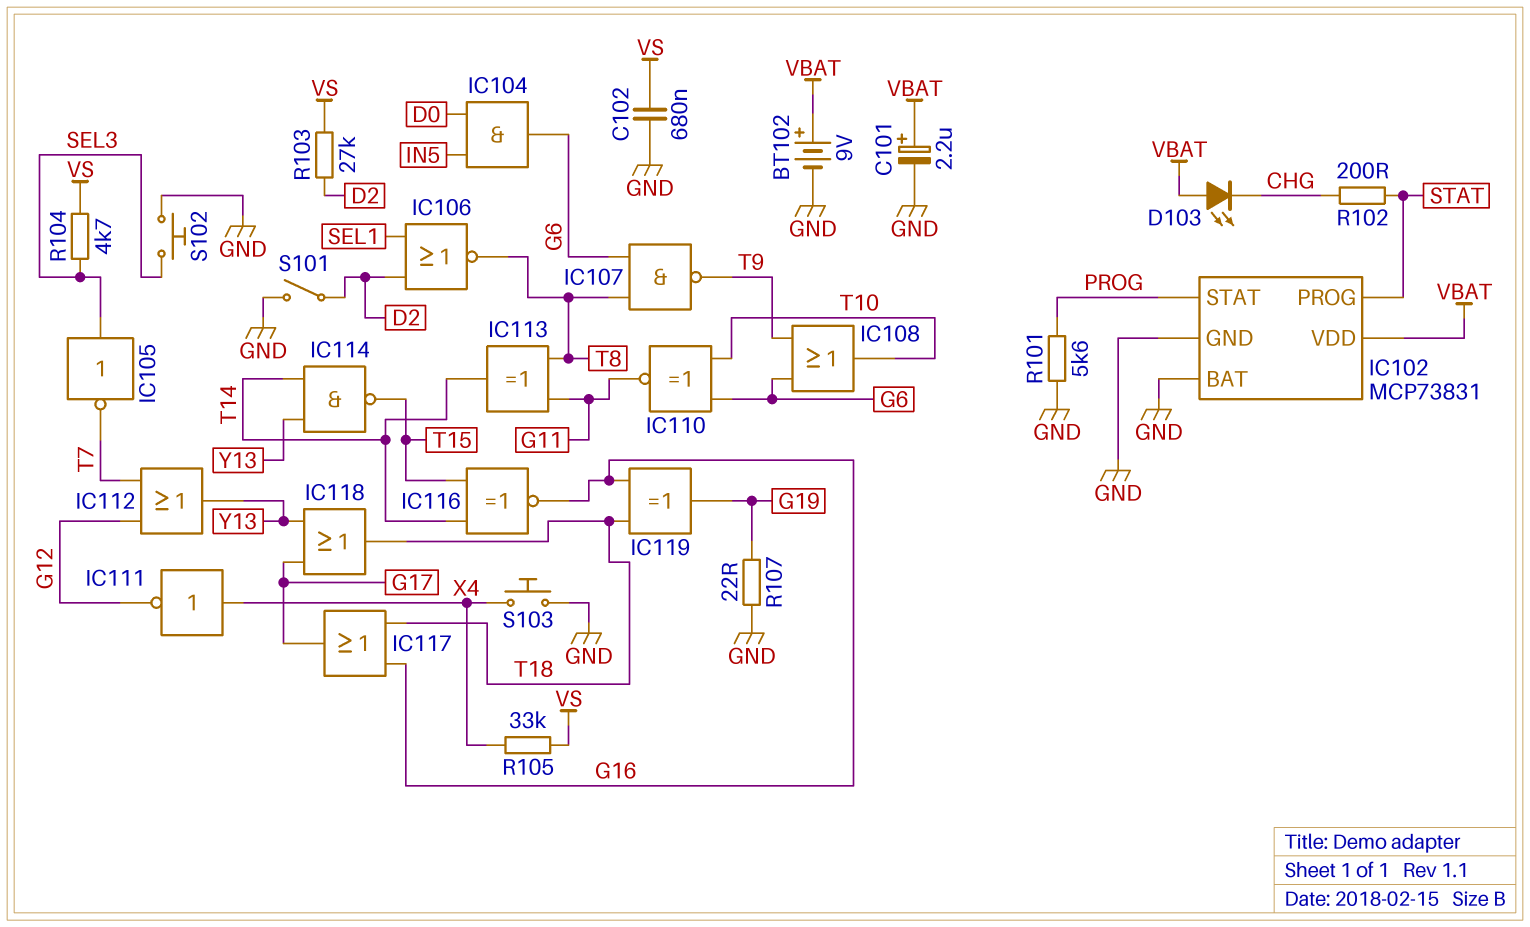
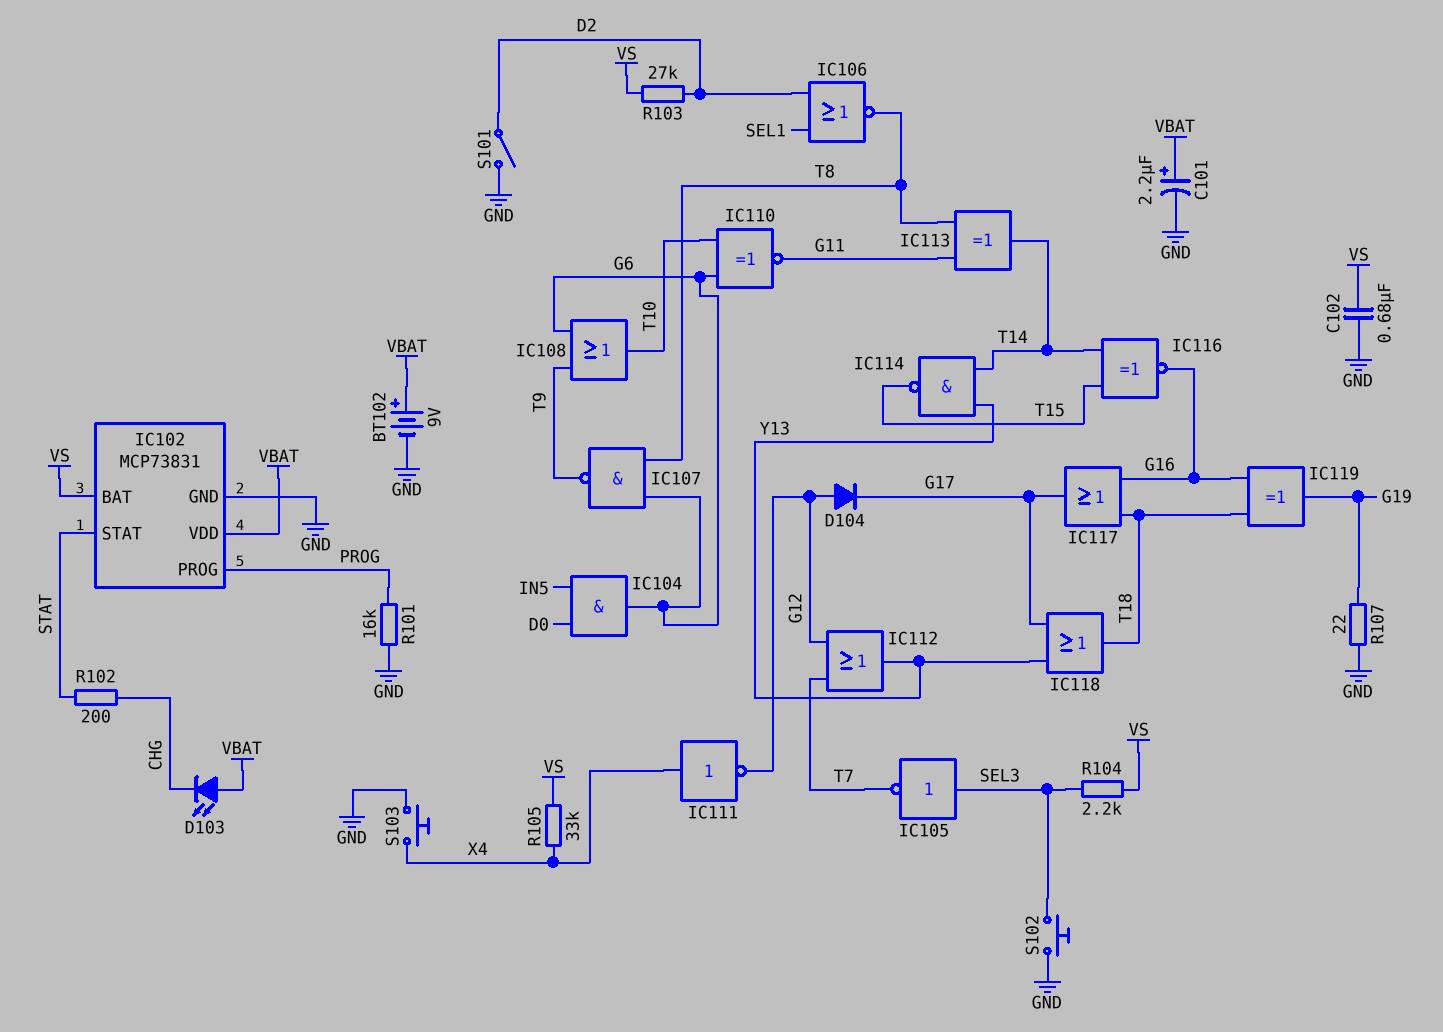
D104: none -> diode (A G12, K G17)
IC102 pin BAT: GND -> VS
IC102 pin PROG: STAT -> PROG
IC102 pin STAT: PROG -> STAT
R101: 5.6k (GND, PROG) -> 16k (GND, PROG)
R104: 4.7k (SEL3, VS) -> 2.2k (SEL3, VS)

